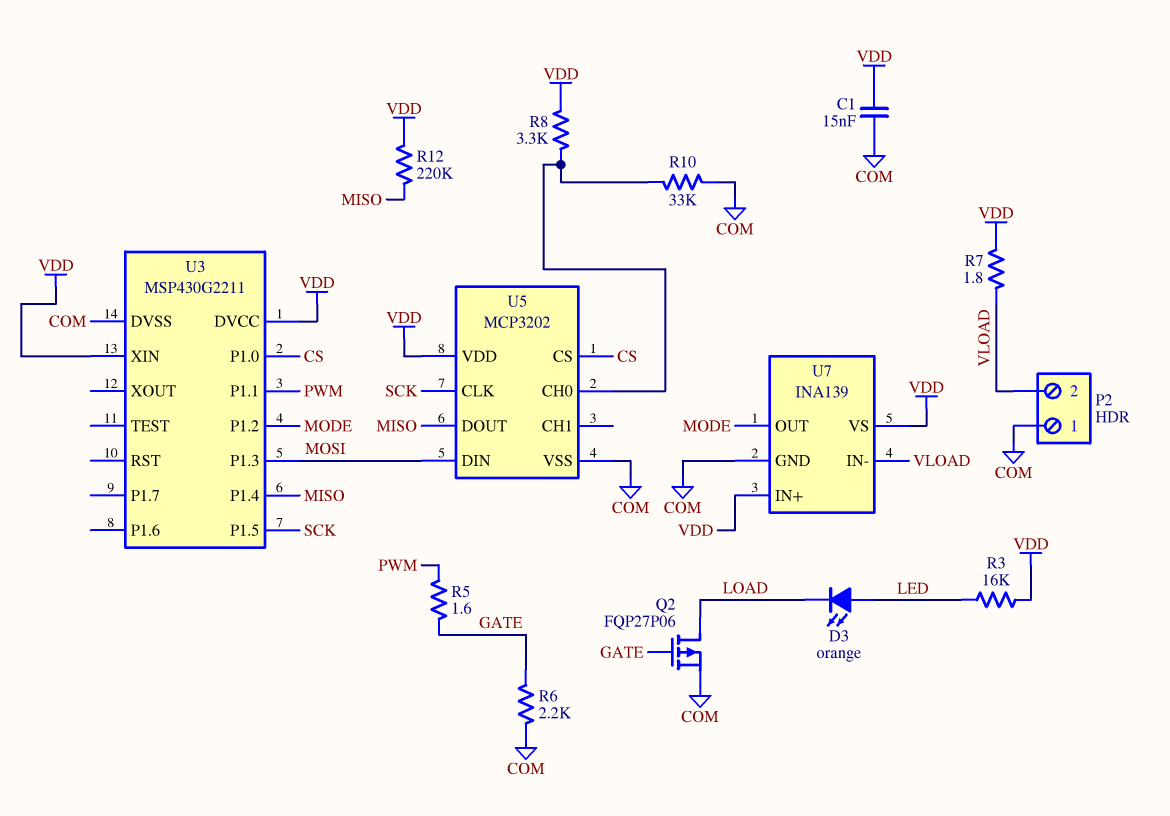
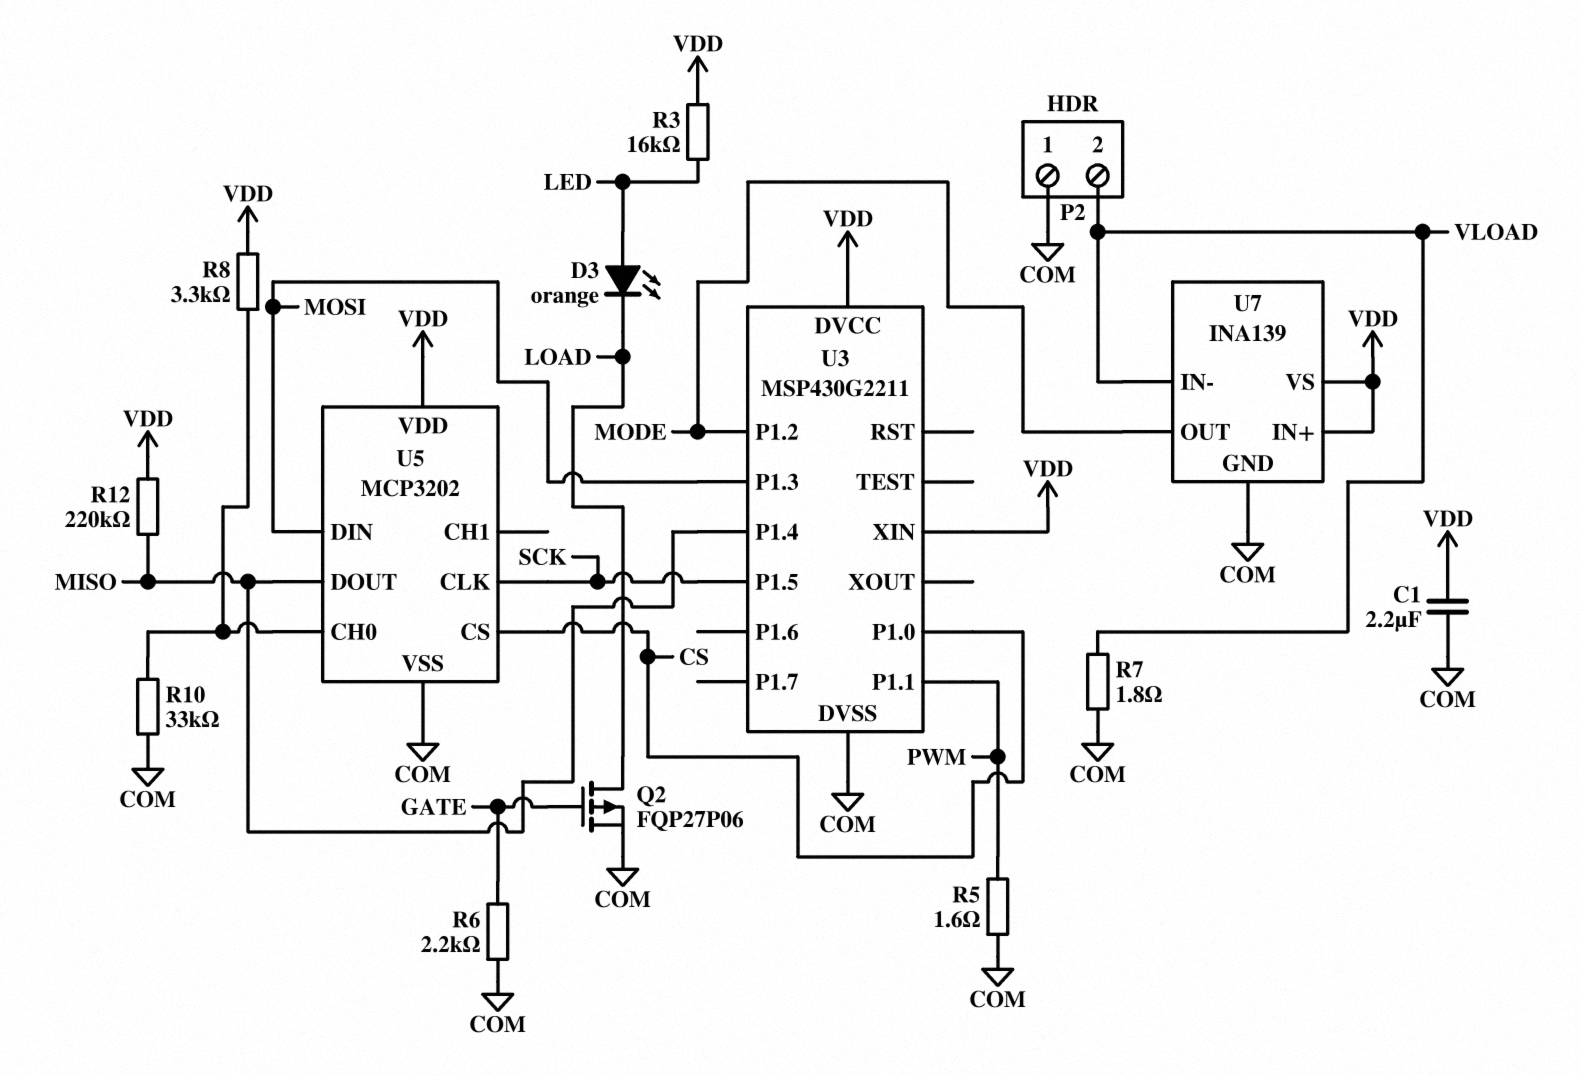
C1: 15nF (COM, VDD) -> 2.2uF (COM, VDD)
R5: 1.6 (GATE, PWM) -> 1.6 (COM, PWM)
R7: 1.8 (VDD, VLOAD) -> 1.8 (COM, VLOAD)

